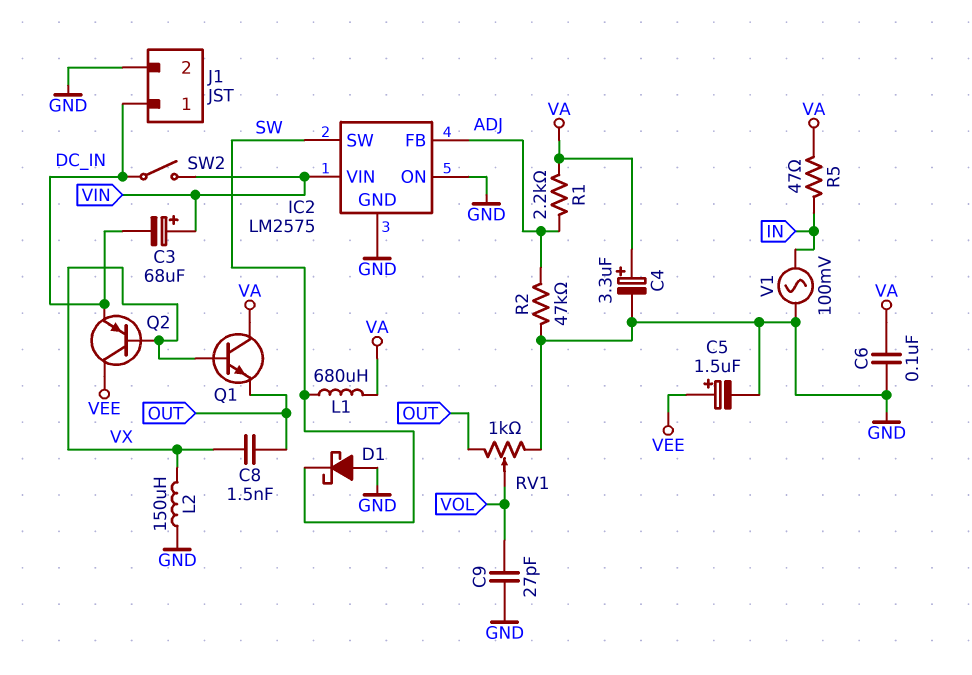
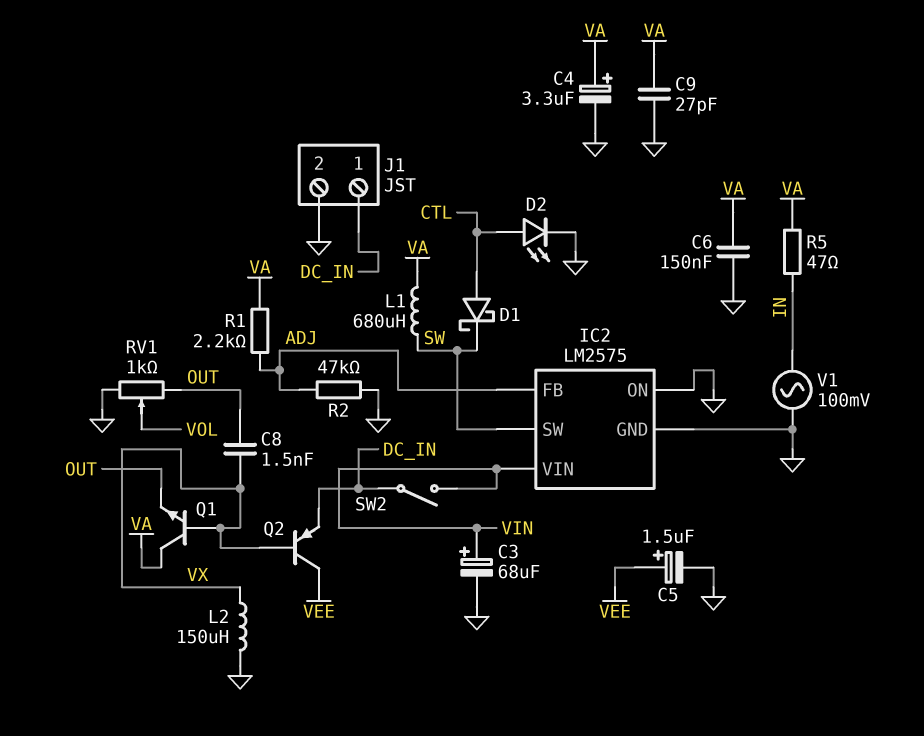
C3: 68uF (plus VIN, minus DC_IN) -> 68uF (plus VIN, minus GND)
C6: 100nF (GND, VA) -> 150nF (GND, VA)
C9: 27pF (GND, VOL) -> 27pF (GND, VA)
D1: schottky (A GND, K SW) -> schottky (A CTL, K SW)
D2: none -> LED (A CTL, K GND)

